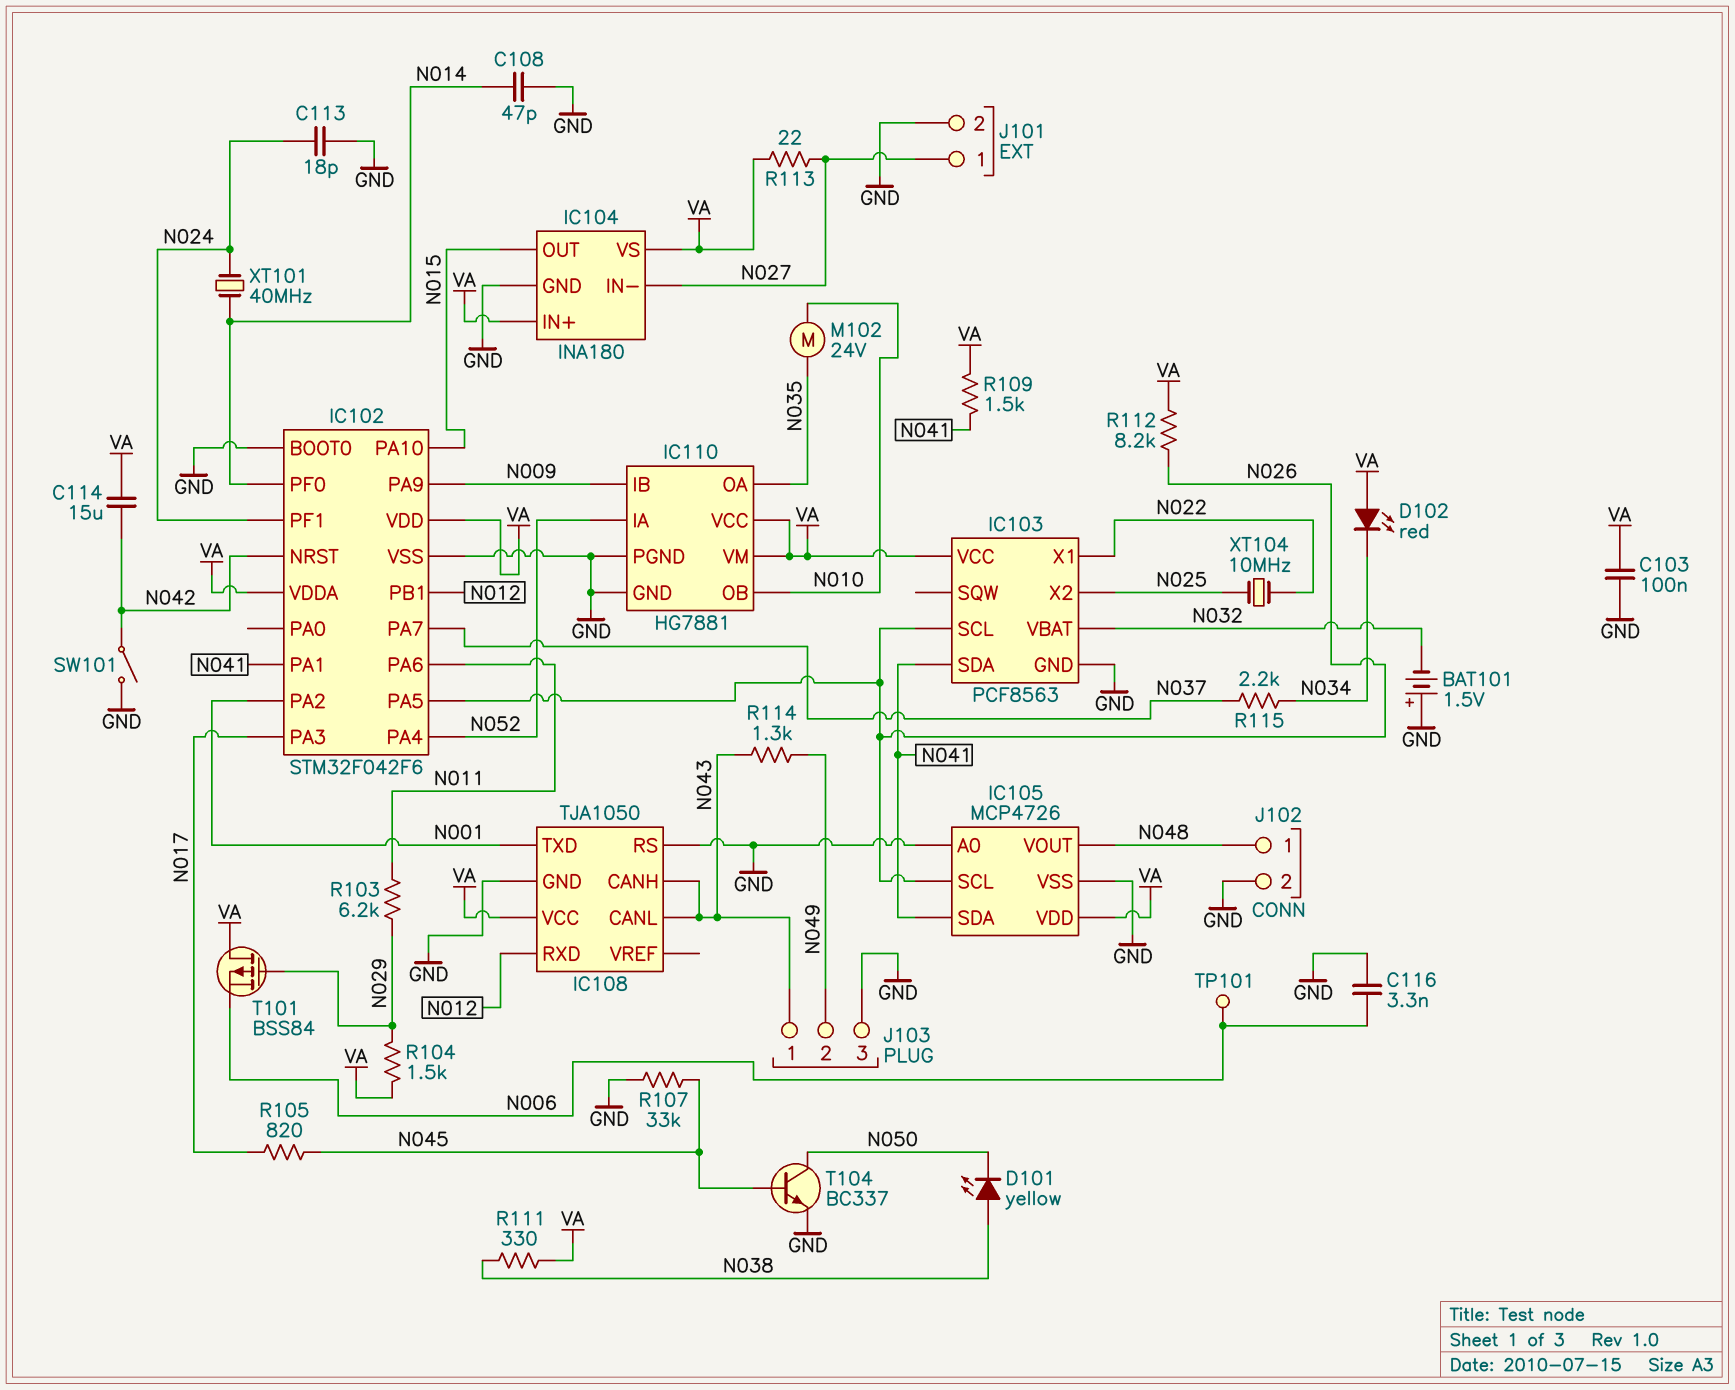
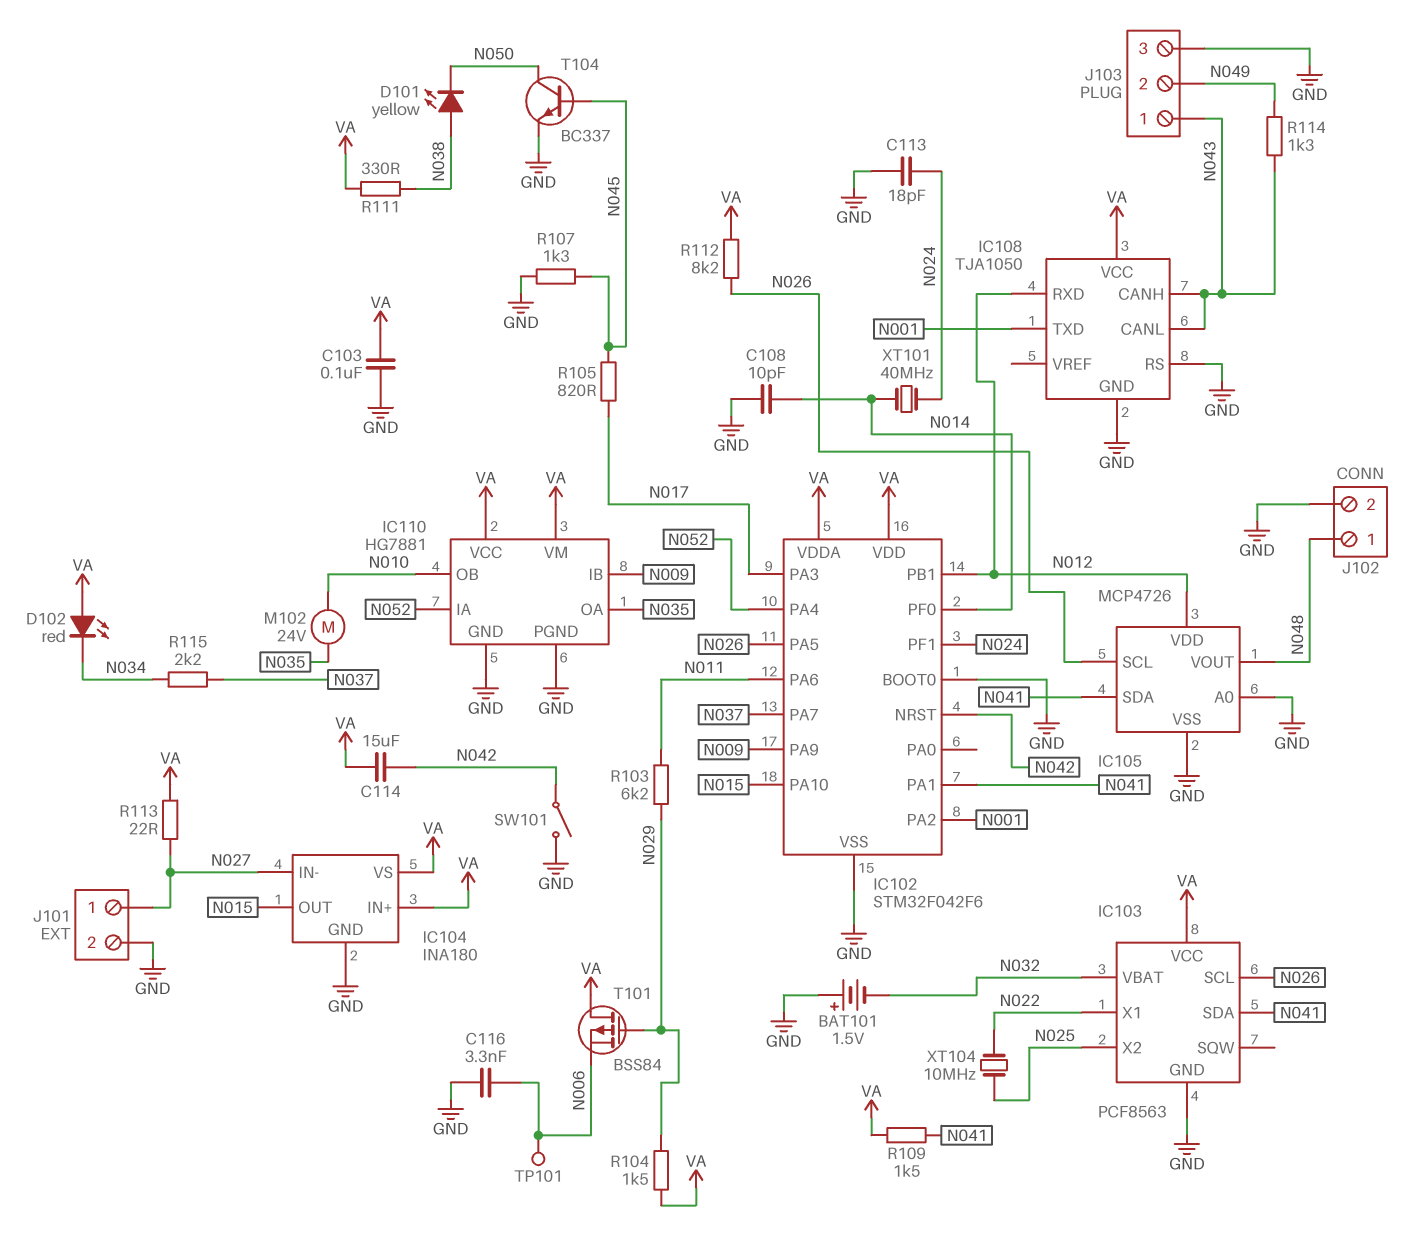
C108: 47pF (GND, N014) -> 10pF (GND, N014)
IC105 pin VDD: VA -> N012
R107: 33k (GND, N045) -> 1.3k (GND, N045)

